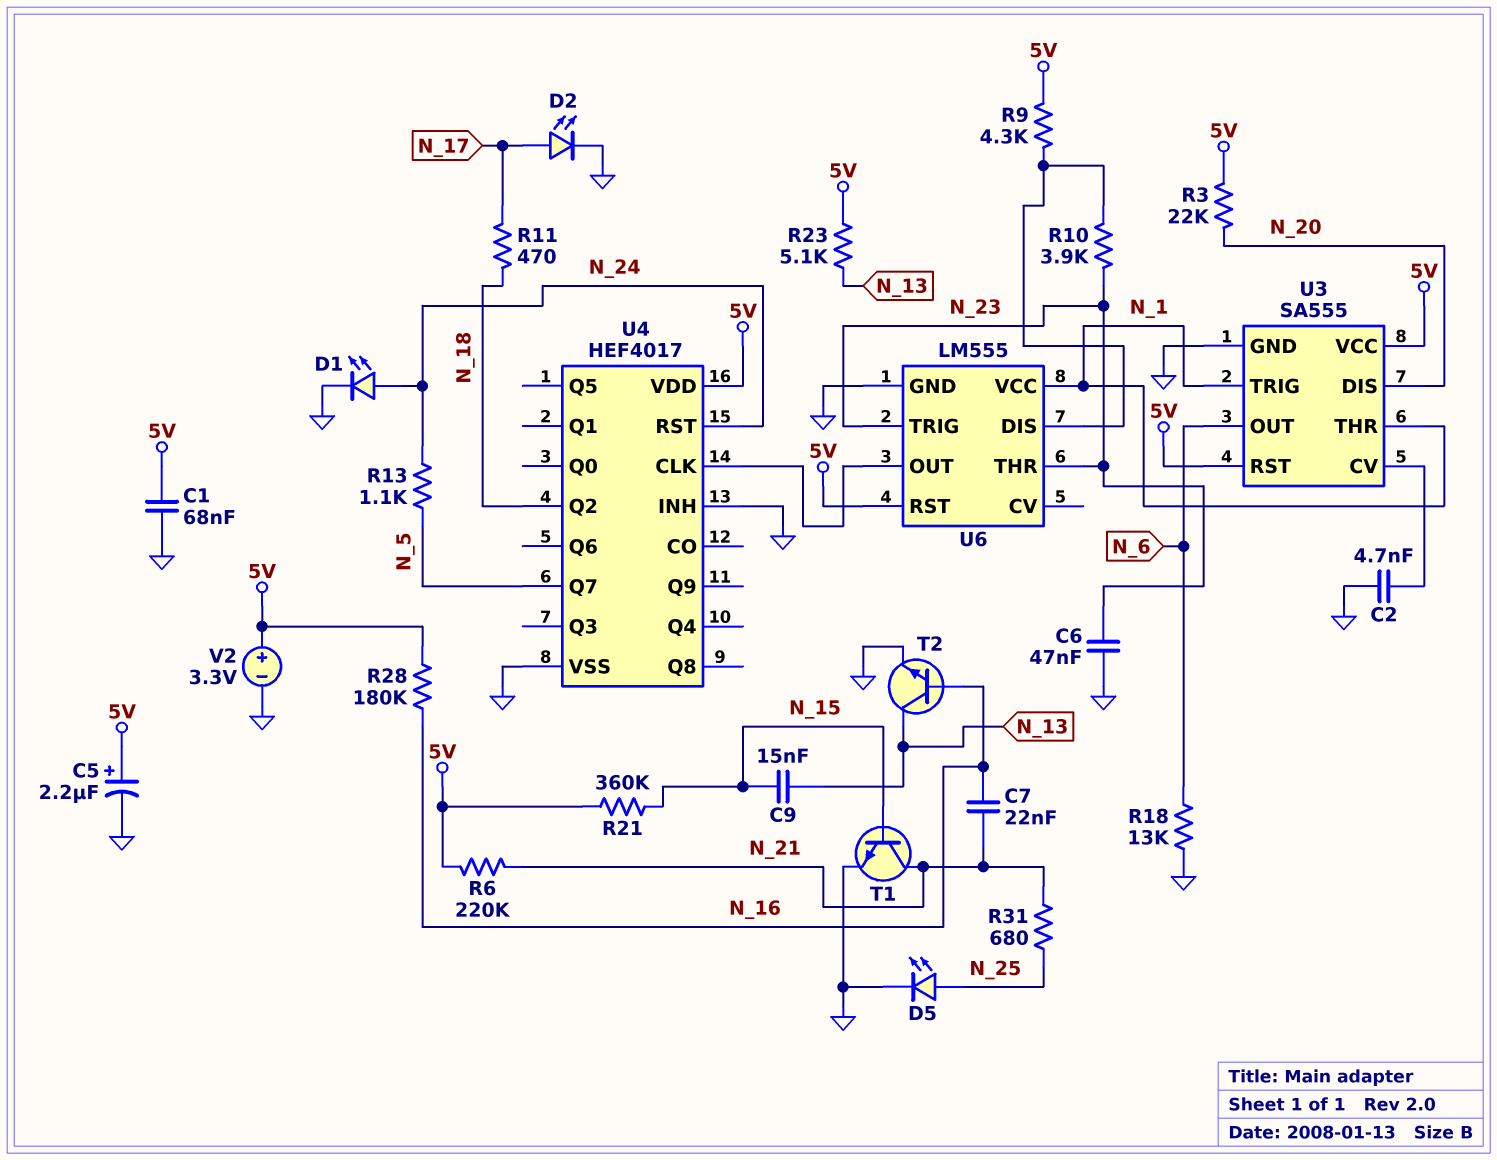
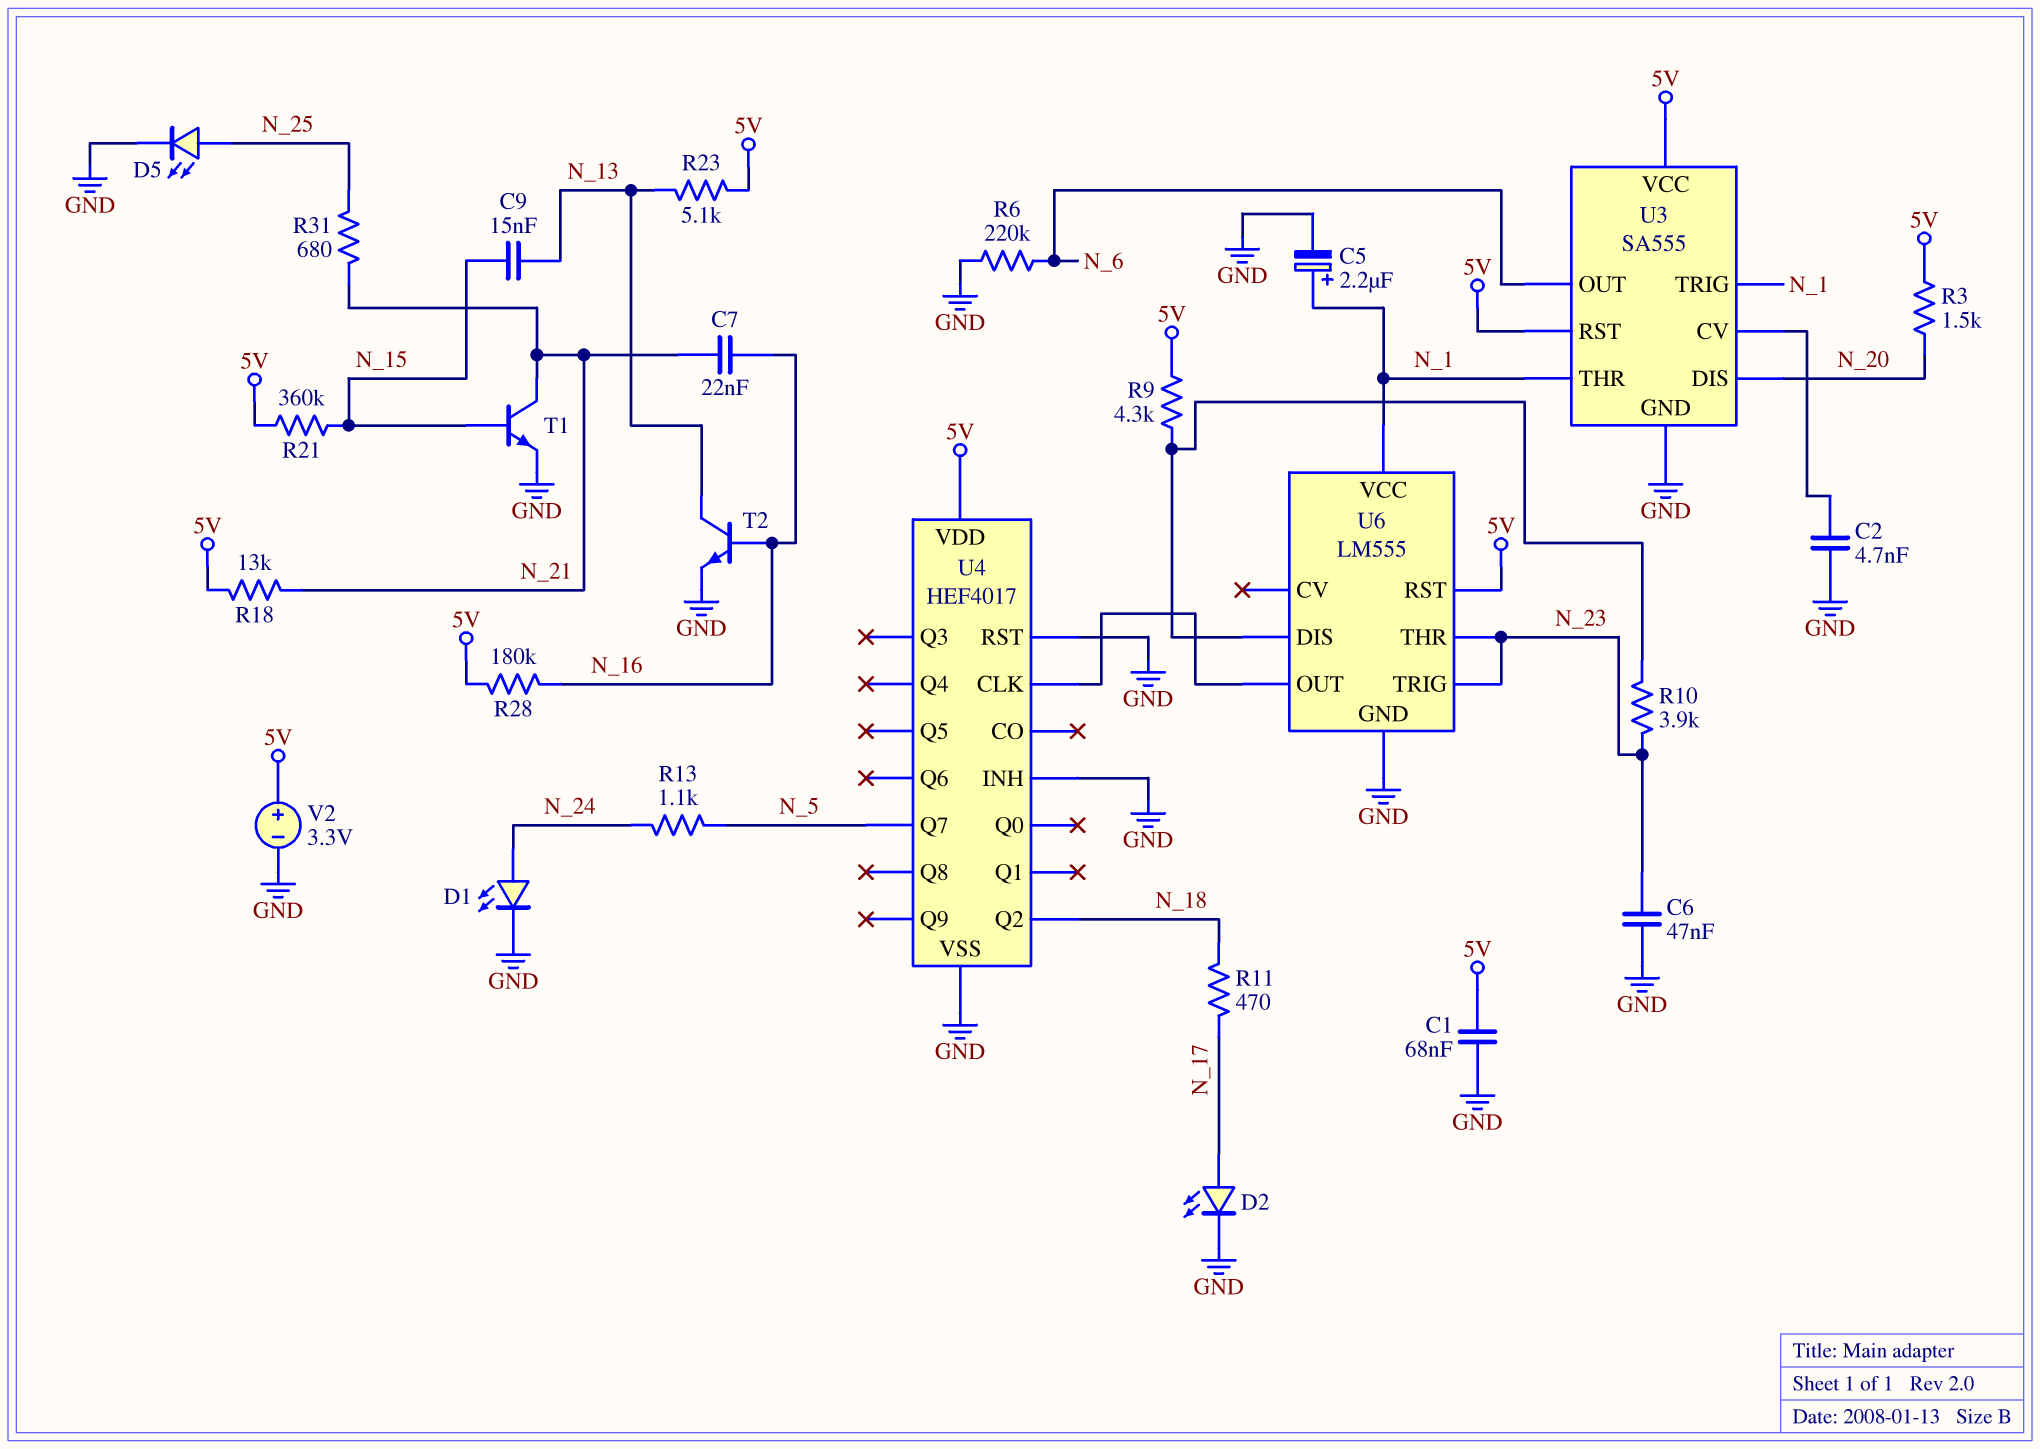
C5: 2.2uF (plus 5V, minus GND) -> 2.2uF (plus N_1, minus GND)
R3: 22k (5V, N_20) -> 1.5k (5V, N_20)
R6: 220k (5V, N_21) -> 220k (GND, N_6)
R18: 13k (GND, N_6) -> 13k (5V, N_21)
U4 pin RST: N_24 -> GND

